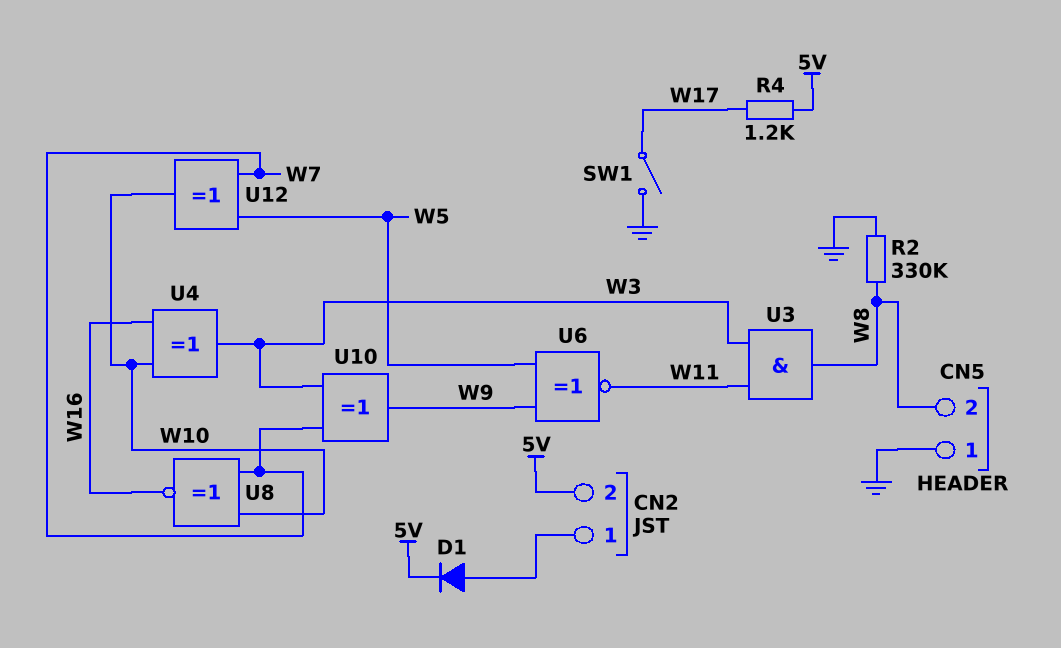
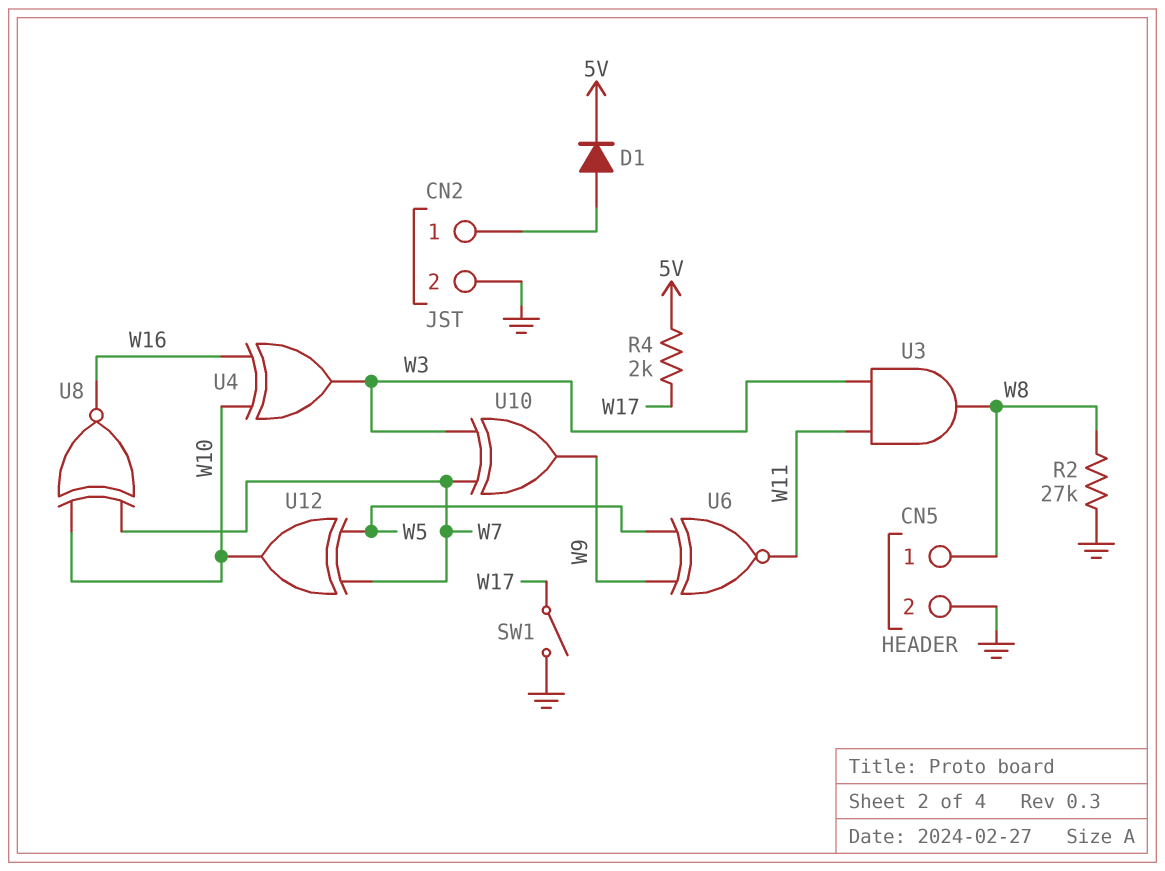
CN2 pin 2: 5V -> GND
CN5 pin 1: GND -> W8
CN5 pin 2: W8 -> GND
R2: 330k (GND, W8) -> 27k (GND, W8)
R4: 1.2k (5V, W17) -> 2k (5V, W17)

